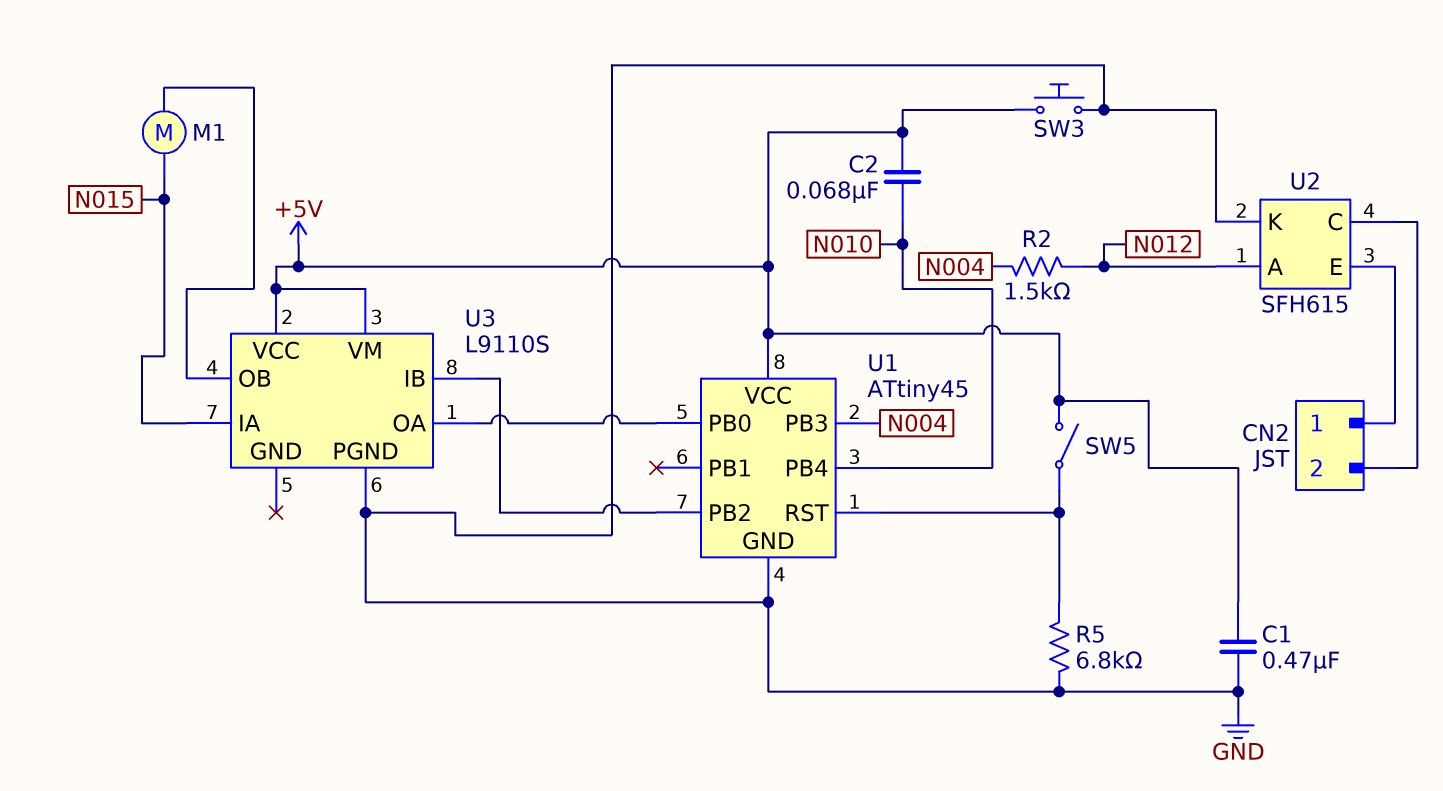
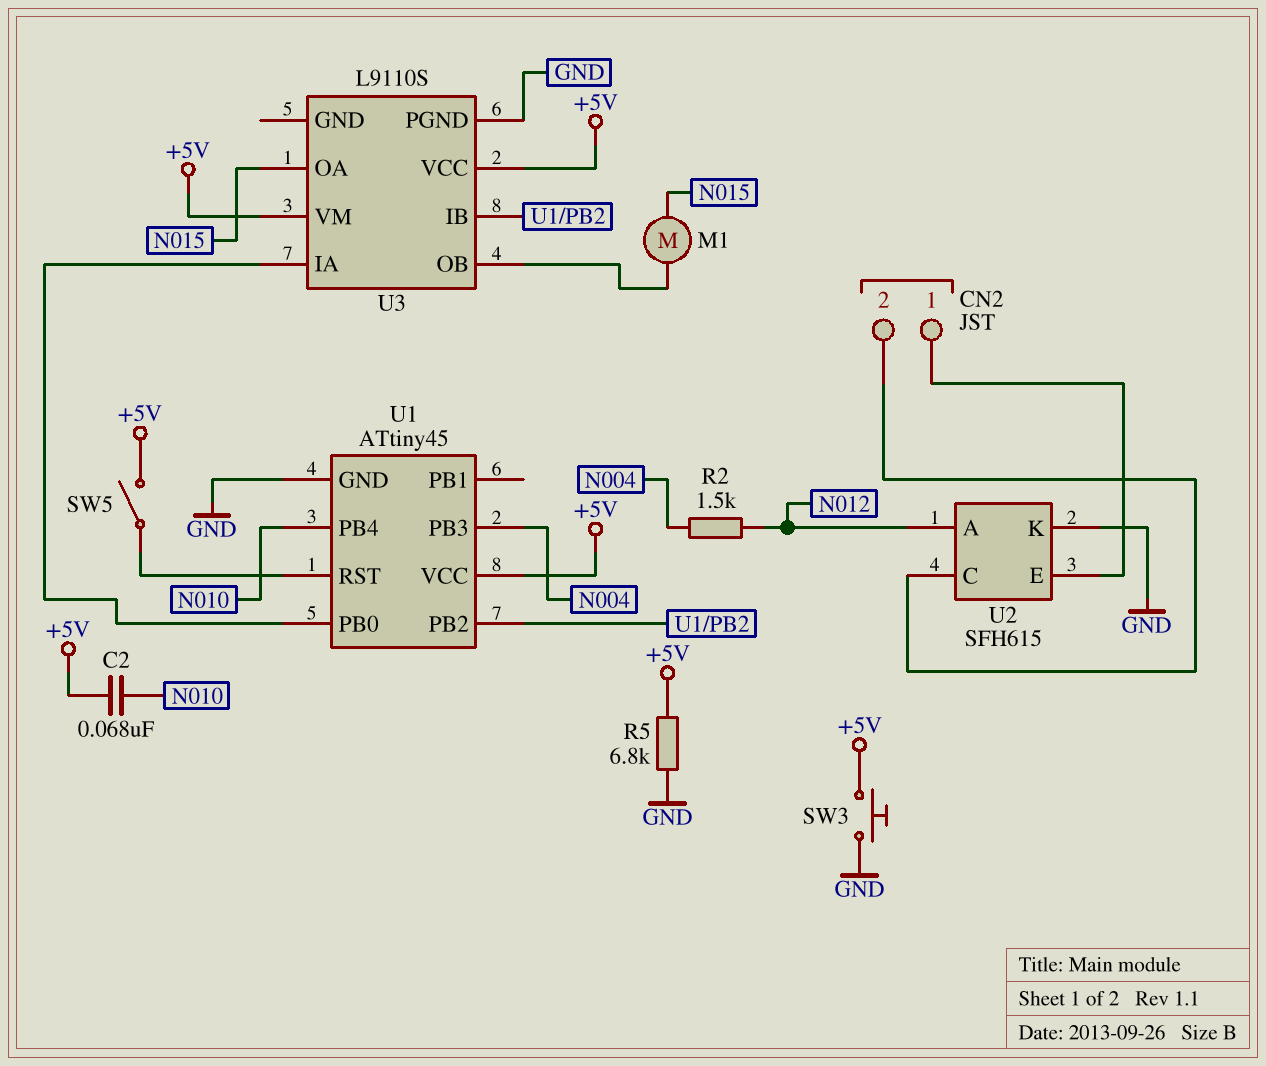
C1: 470nF (+5V, GND) -> none
R5: 6.8k (GND, U1/RST) -> 6.8k (+5V, GND)
U3 pin IA: N015 -> U1/PB0
U3 pin OA: U1/PB0 -> N015

